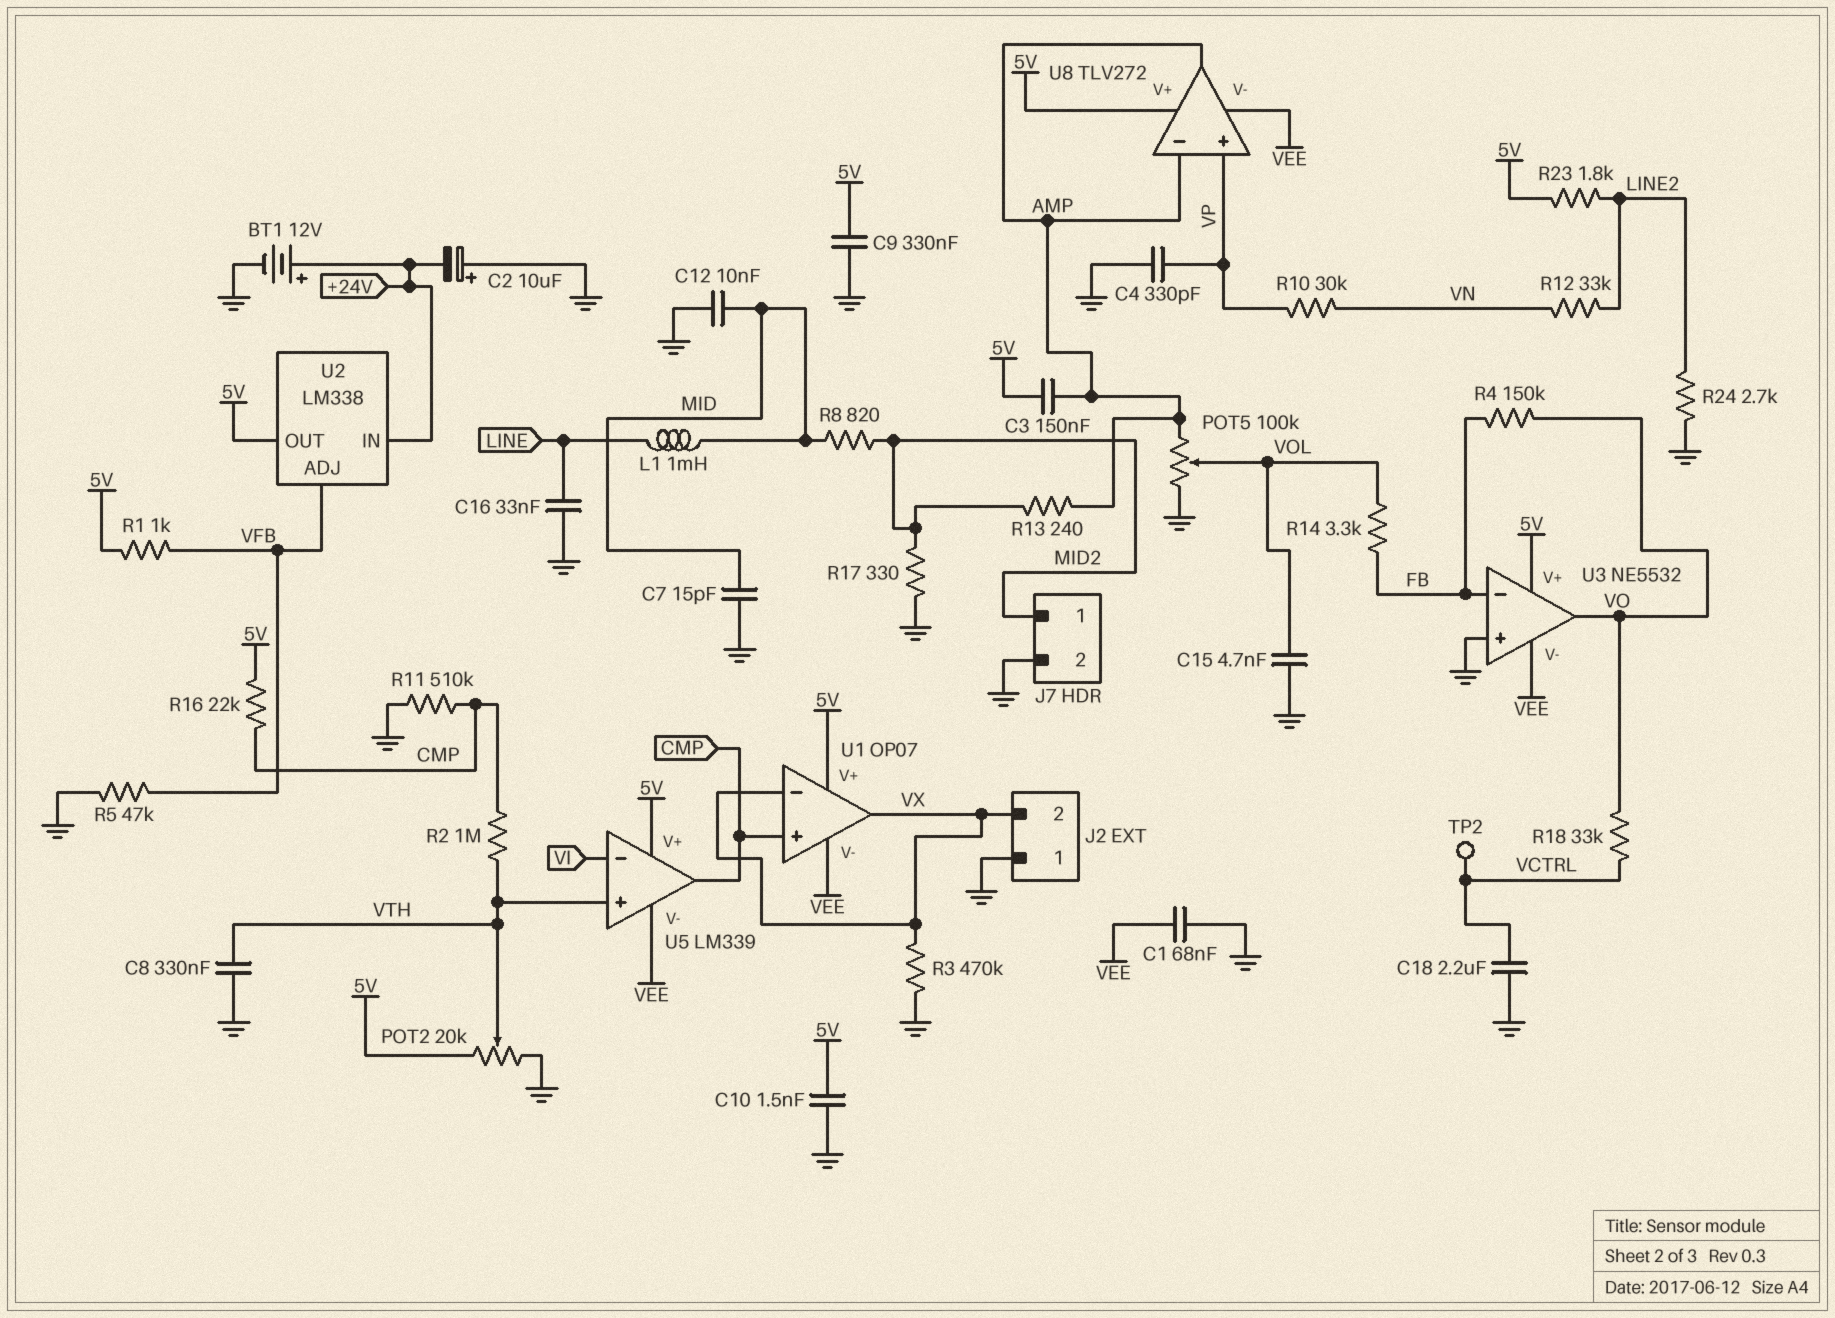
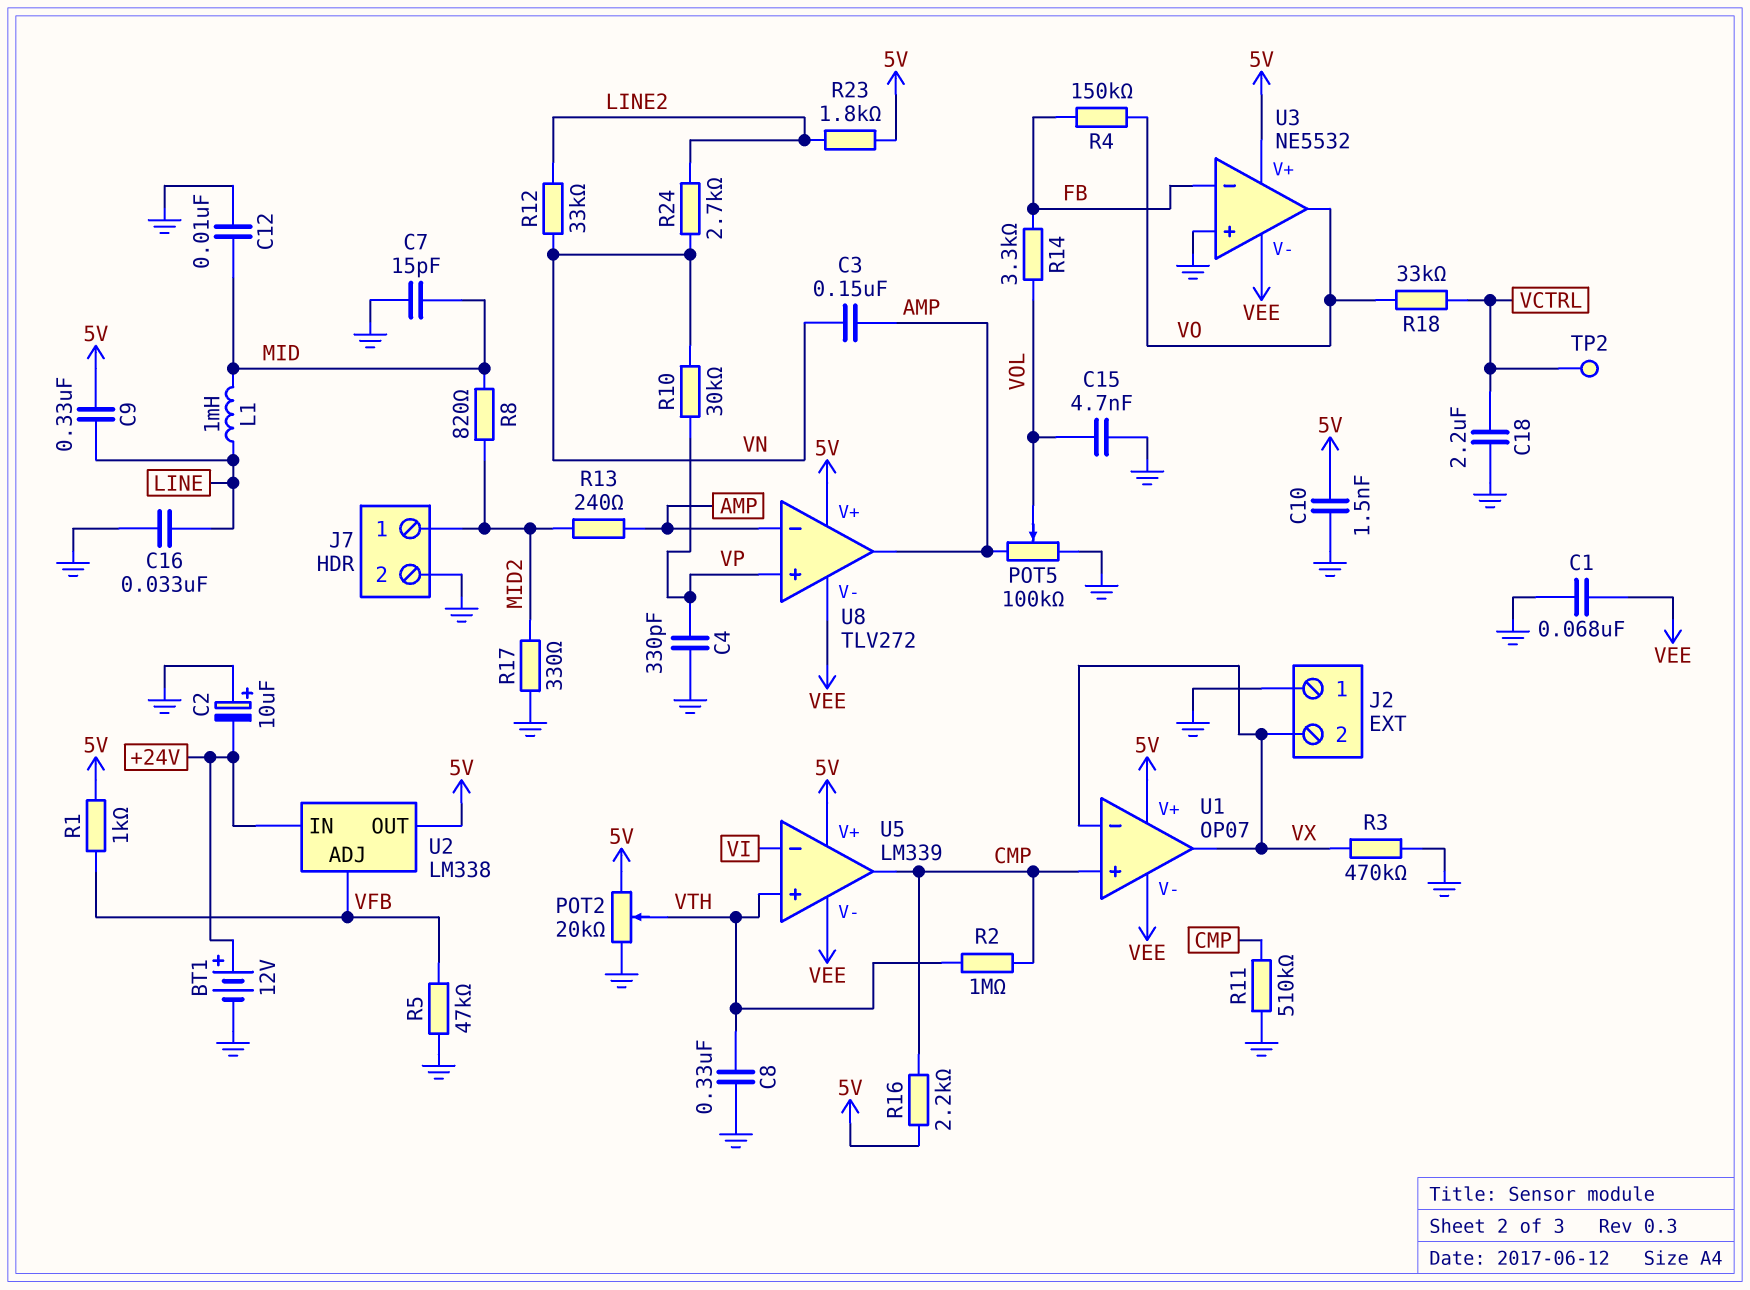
C3: 150nF (5V, AMP) -> 150nF (AMP, VN)
C9: 330nF (5V, GND) -> 330nF (5V, LINE)
R16: 22k (5V, CMP) -> 2.2k (5V, CMP)
R24: 2.7k (GND, LINE2) -> 2.7k (LINE2, VN)

